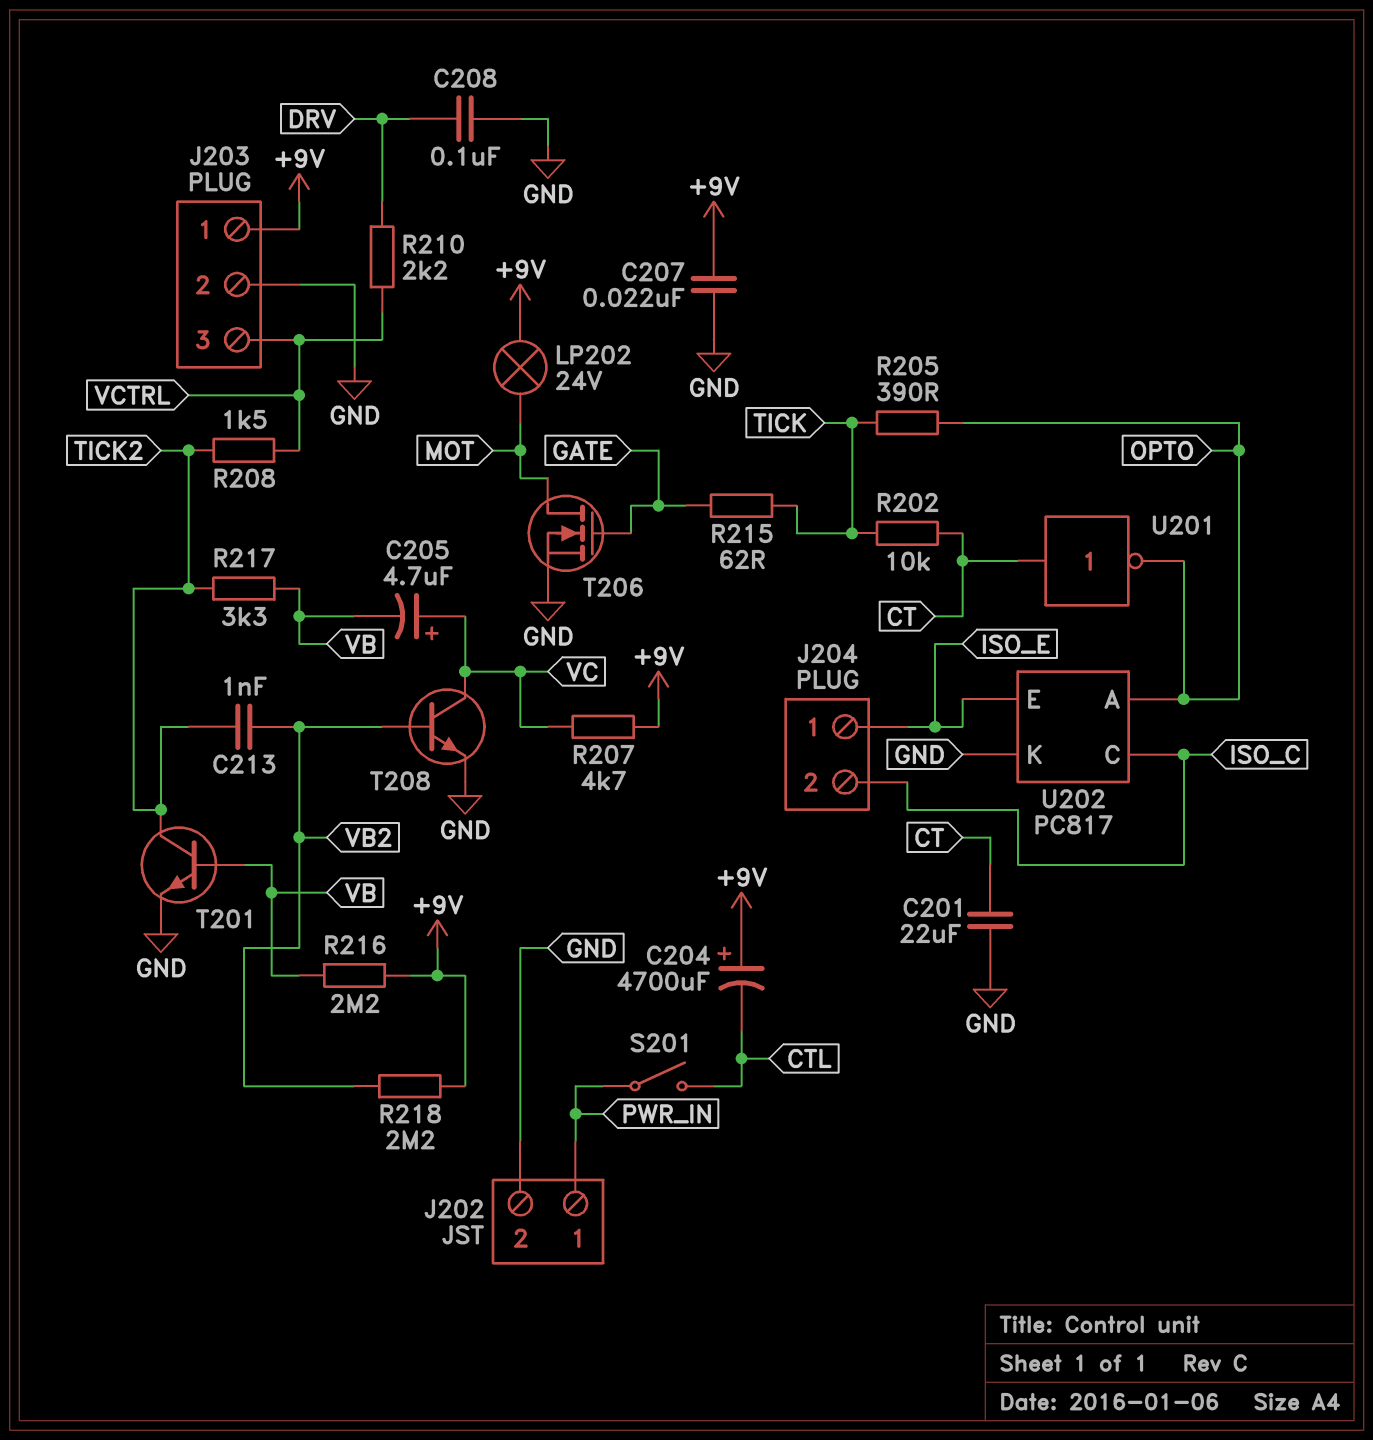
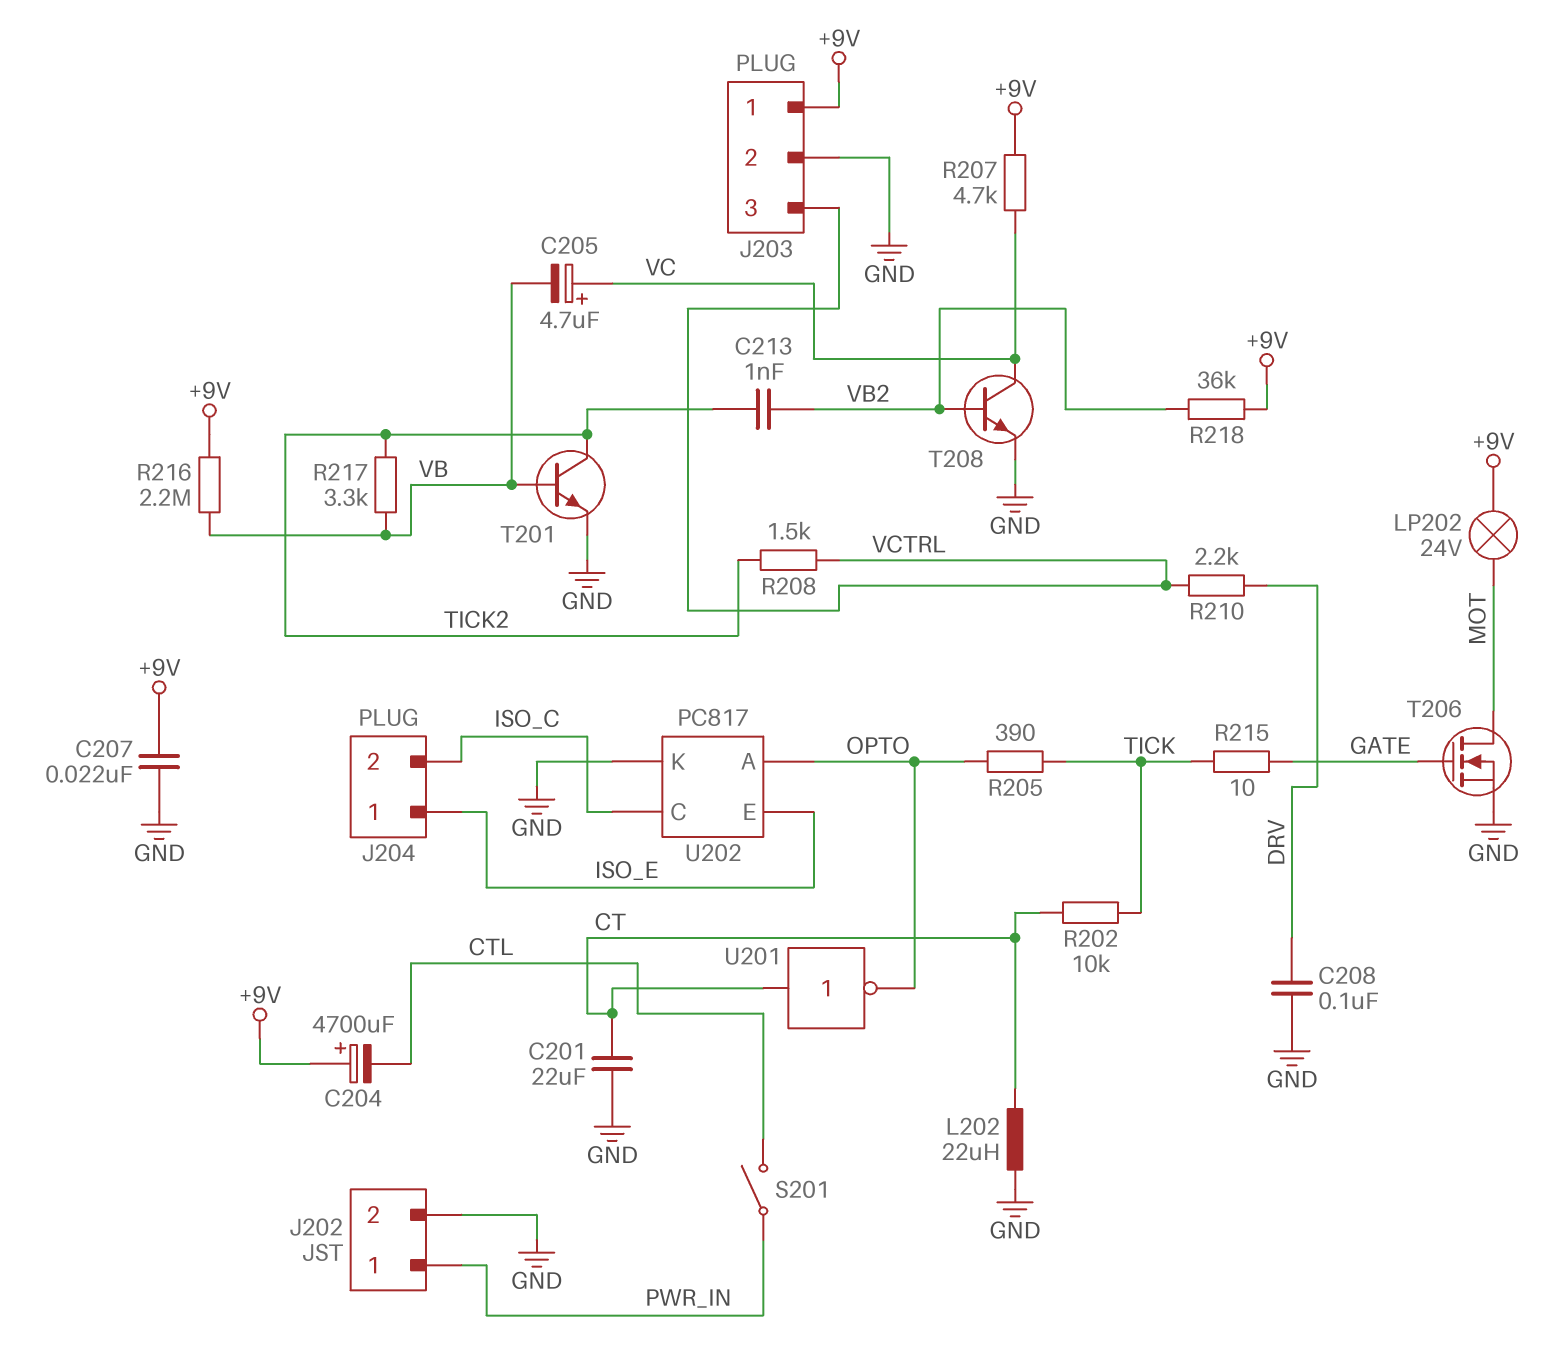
L202: none -> 22uH (CT, GND)
R215: 62 (GATE, TICK) -> 10 (GATE, TICK)
R218: 2.2M (+9V, VB2) -> 36k (+9V, VB2)

